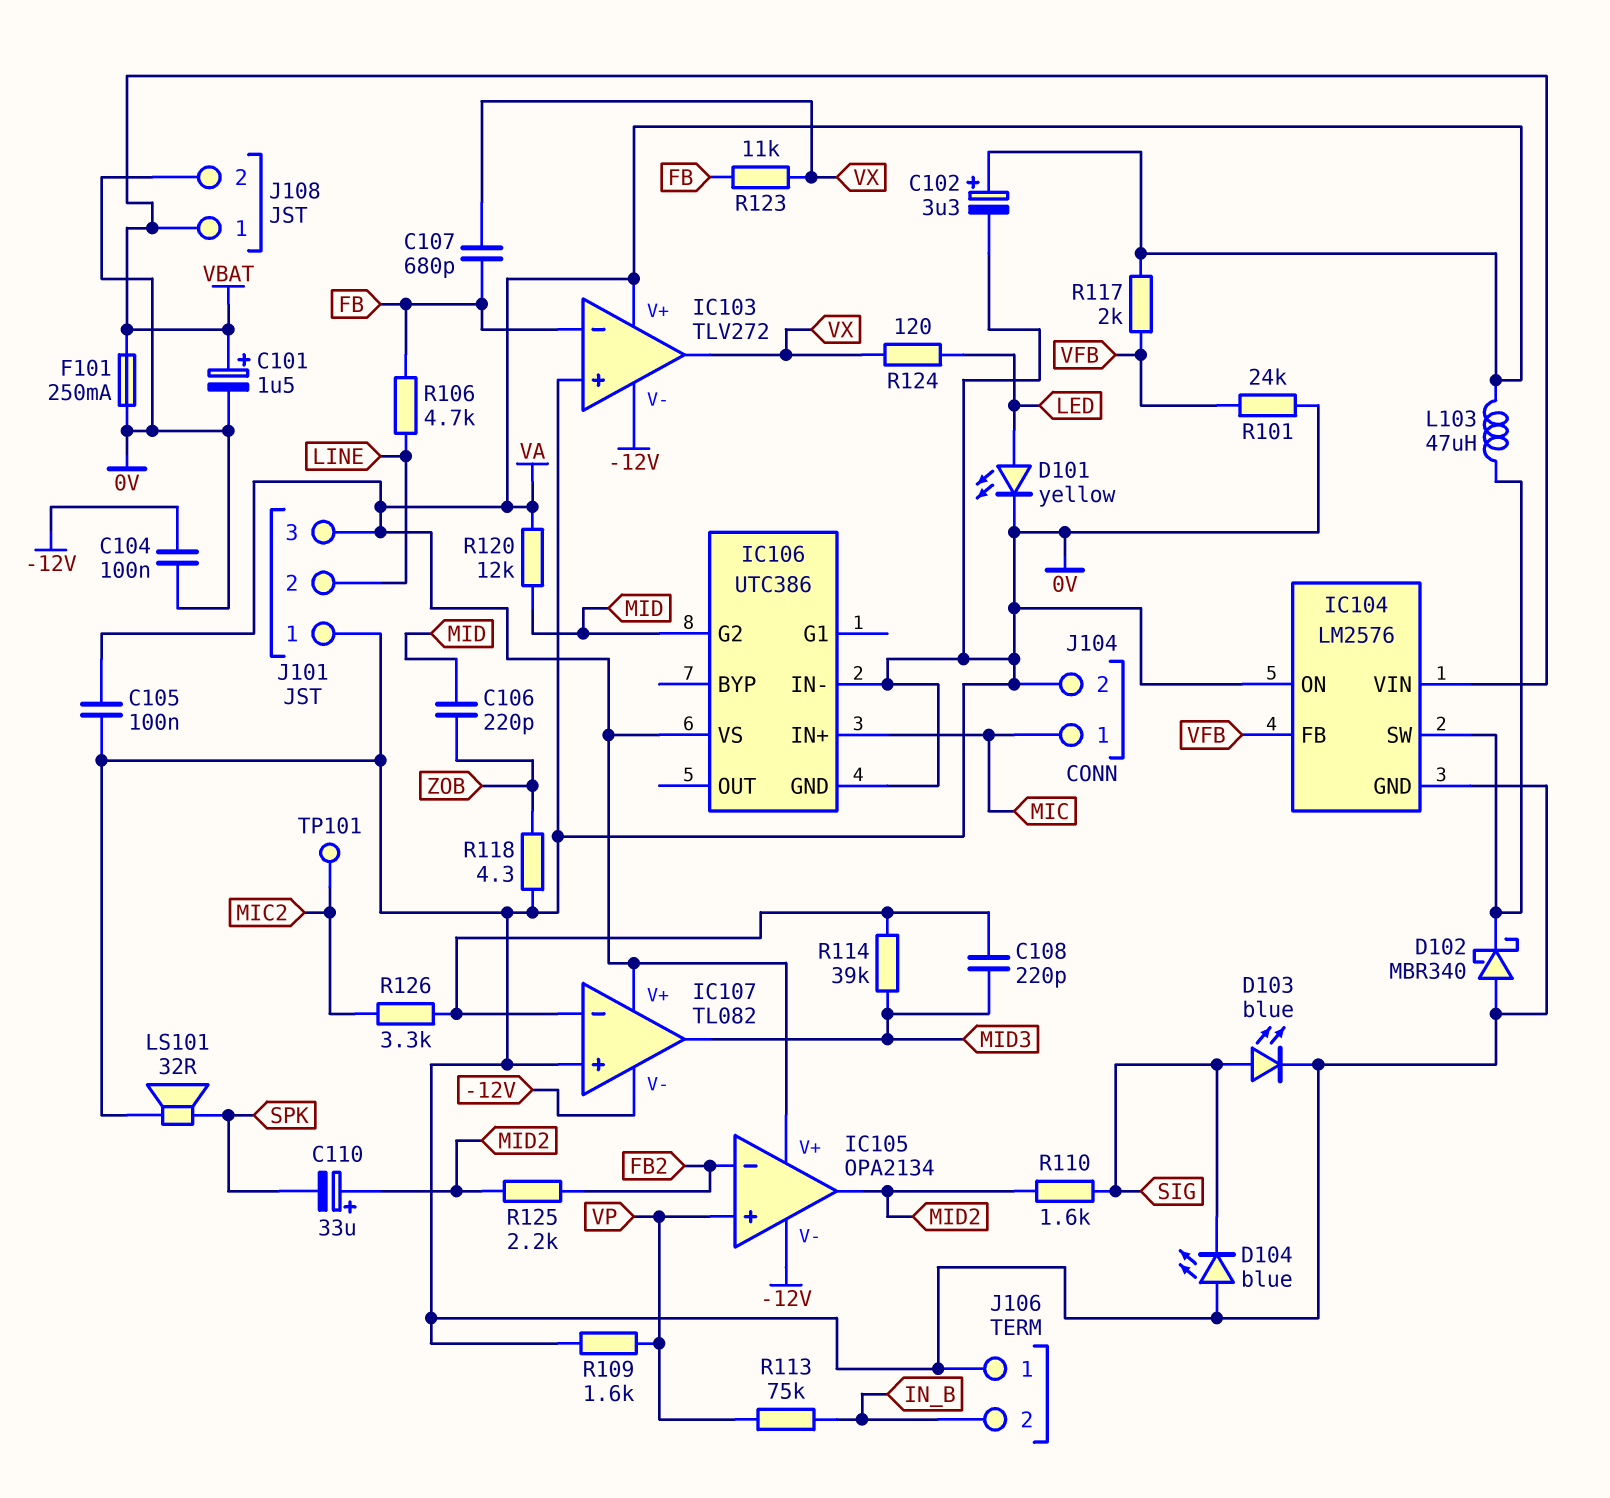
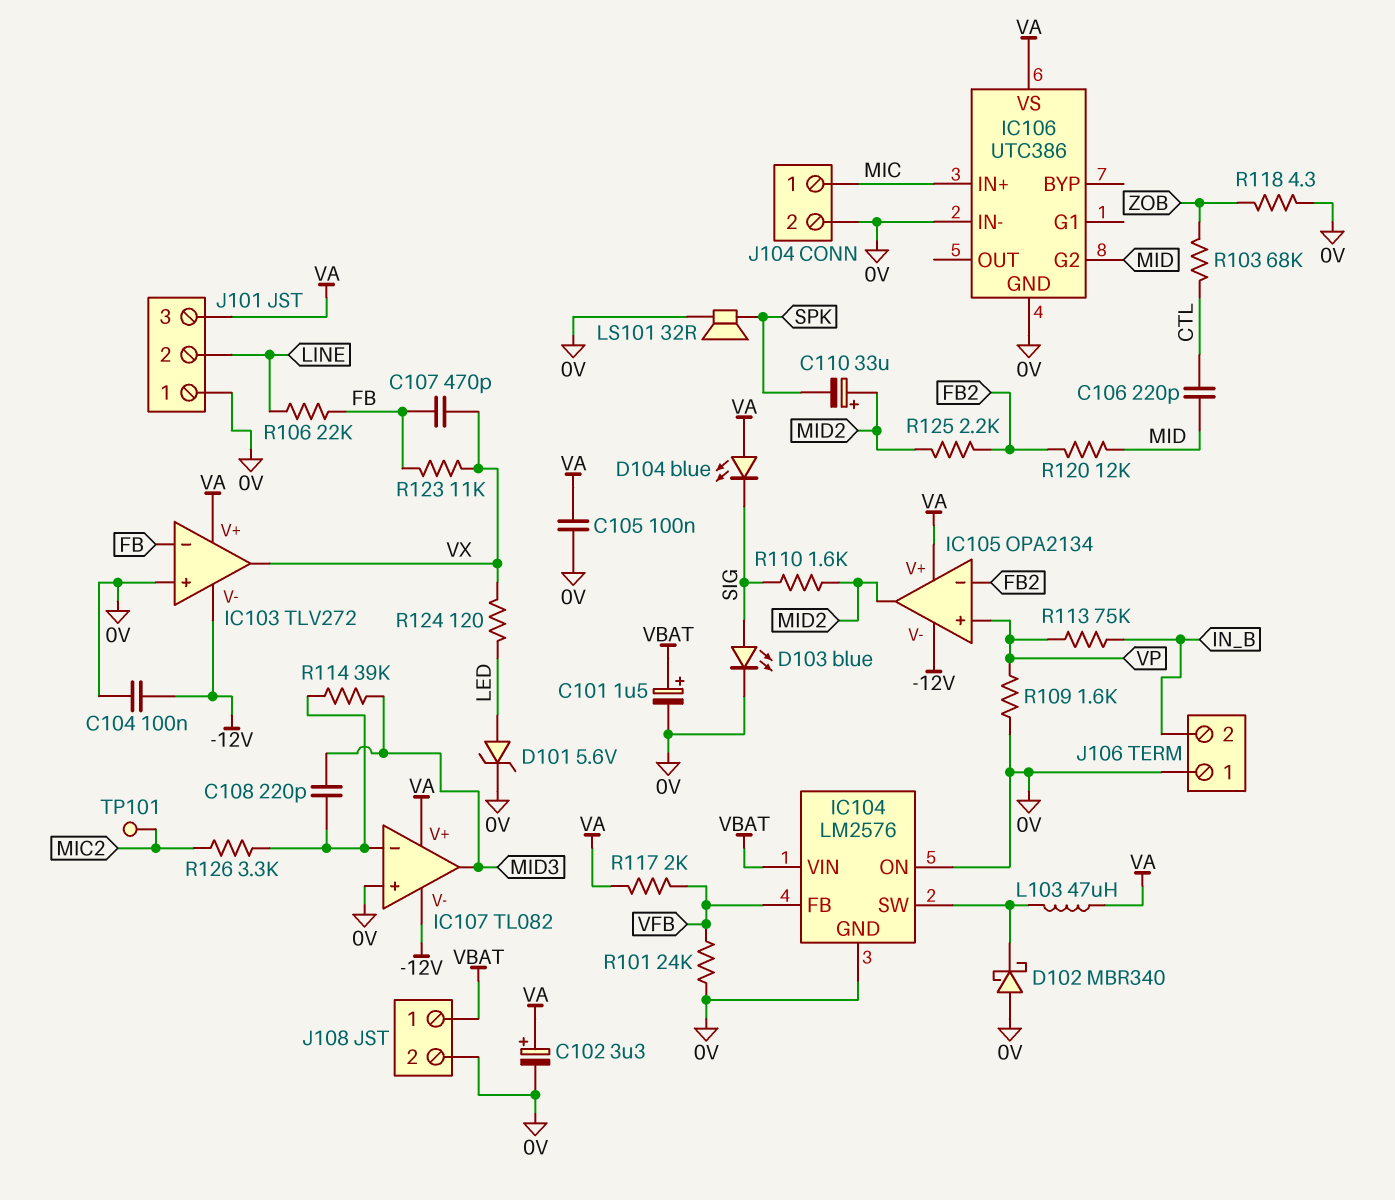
C106: 220pF (MID, ZOB) -> 220pF (CTL, MID)
C107: 680pF (FB, VX) -> 470pF (FB, VX)
D101: LED yellow (A LED, K 0V) -> zener 5.6V (A LED, K 0V)
D104: LED blue (A 0V, K SIG) -> LED blue (A VA, K SIG)
F101: 250mA (0V, VBAT) -> none
R103: none -> 68k (CTL, ZOB)
R106: 4.7k (FB, LINE) -> 22k (FB, LINE)
R120: 12k (MID, VA) -> 12k (FB2, MID)

